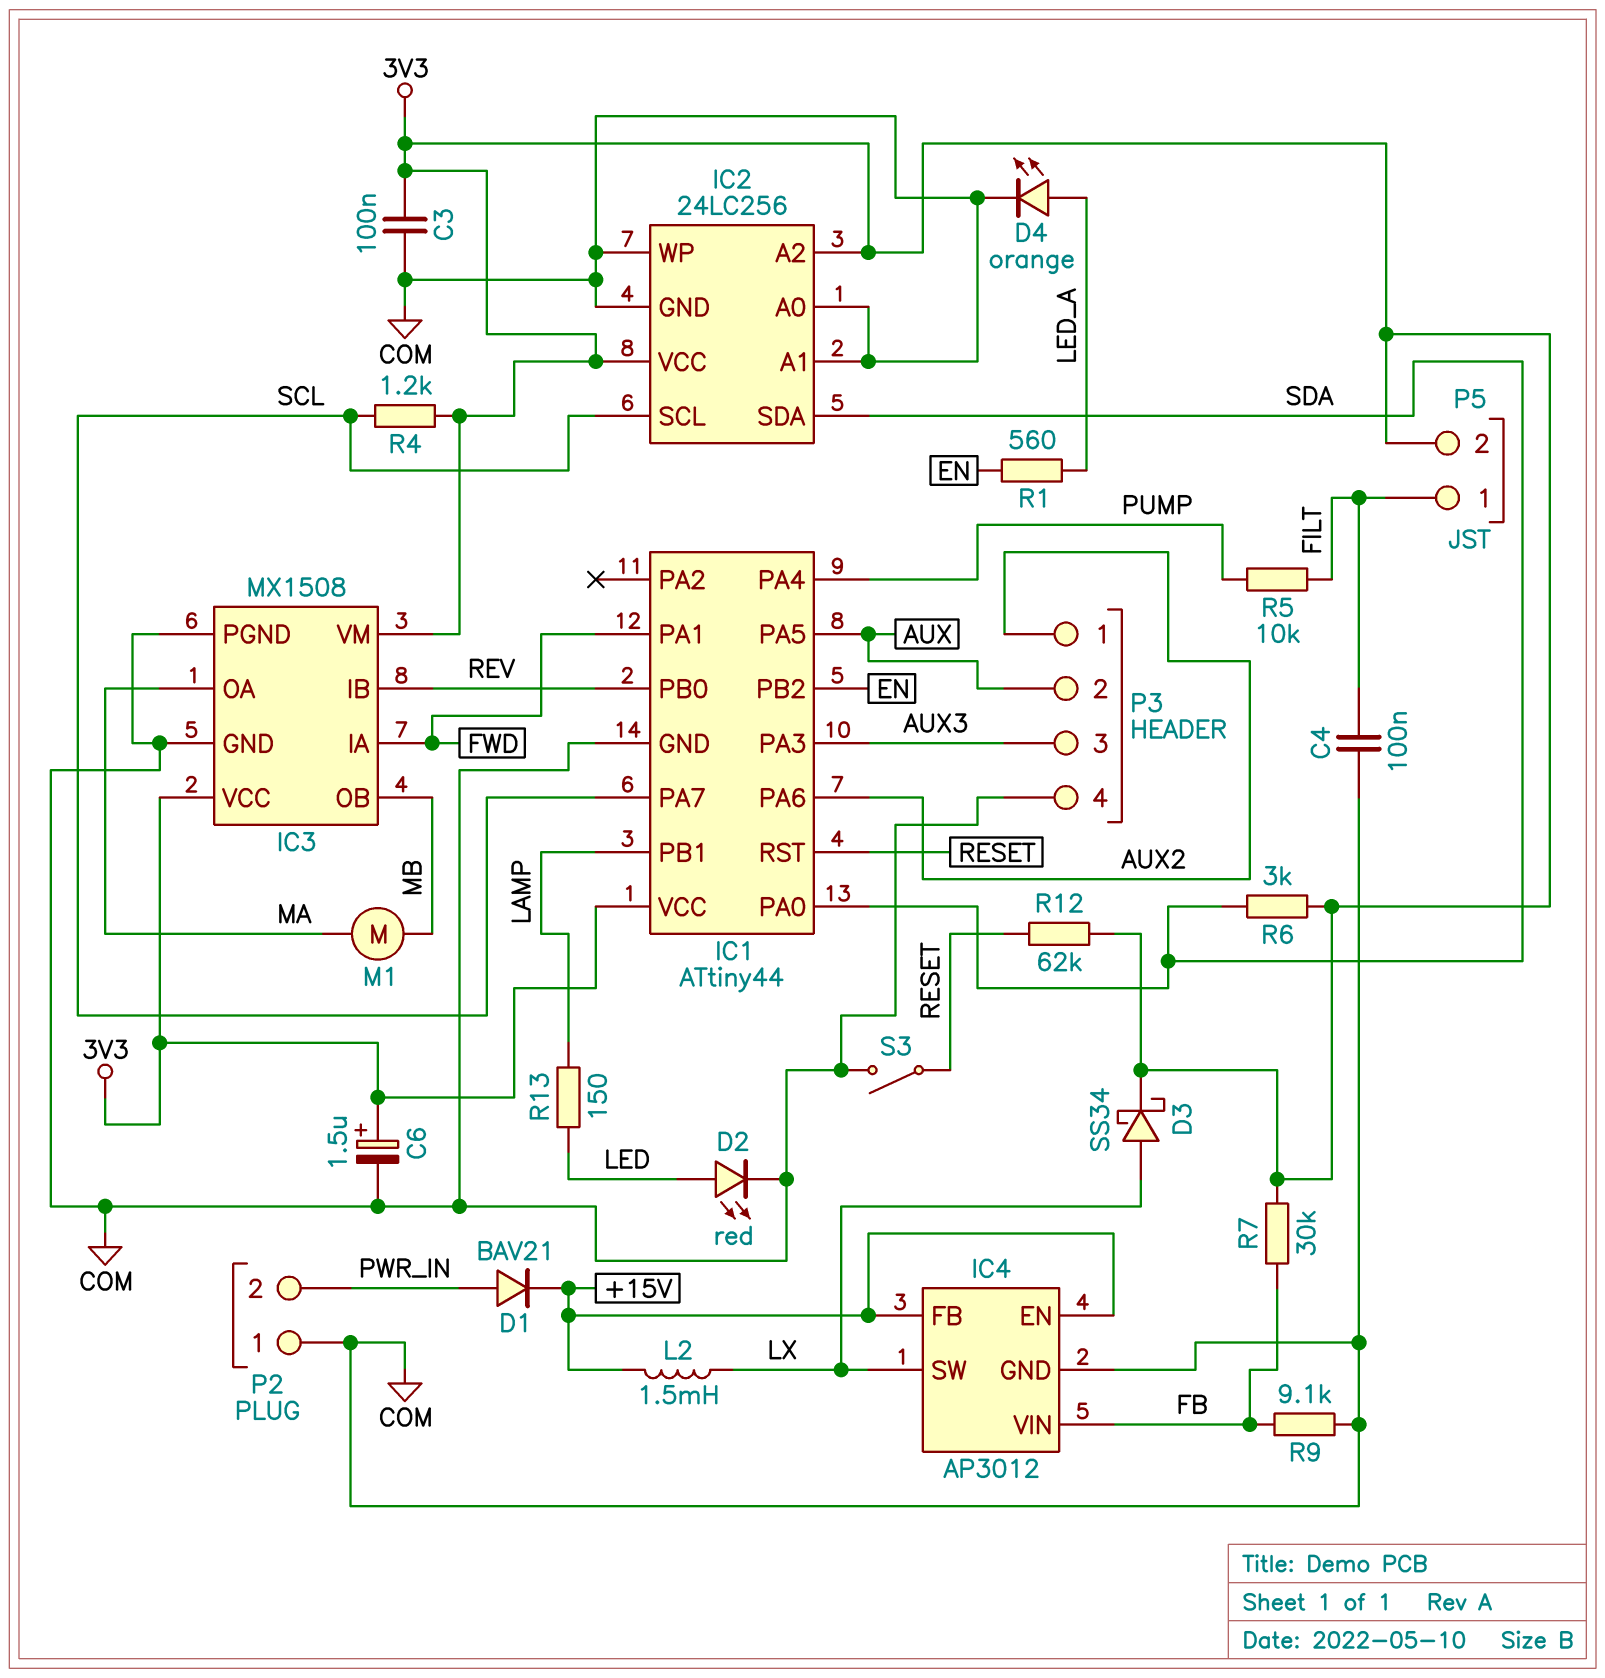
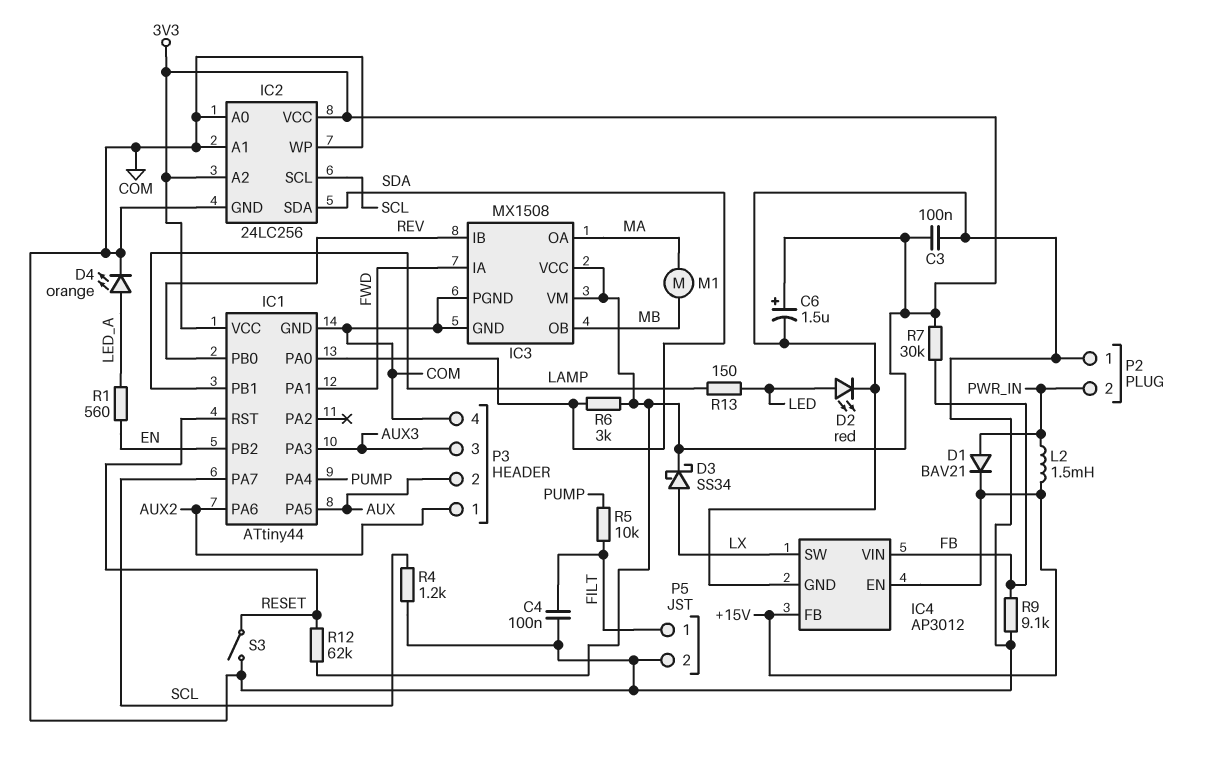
L2: 1.5mH (+15V, LX) -> 1.5mH (+15V, PWR_IN)
P5 pin 2: 3V3 -> COM
R4: 1.2k (3V3, SCL) -> 1.2k (COM, SCL)

